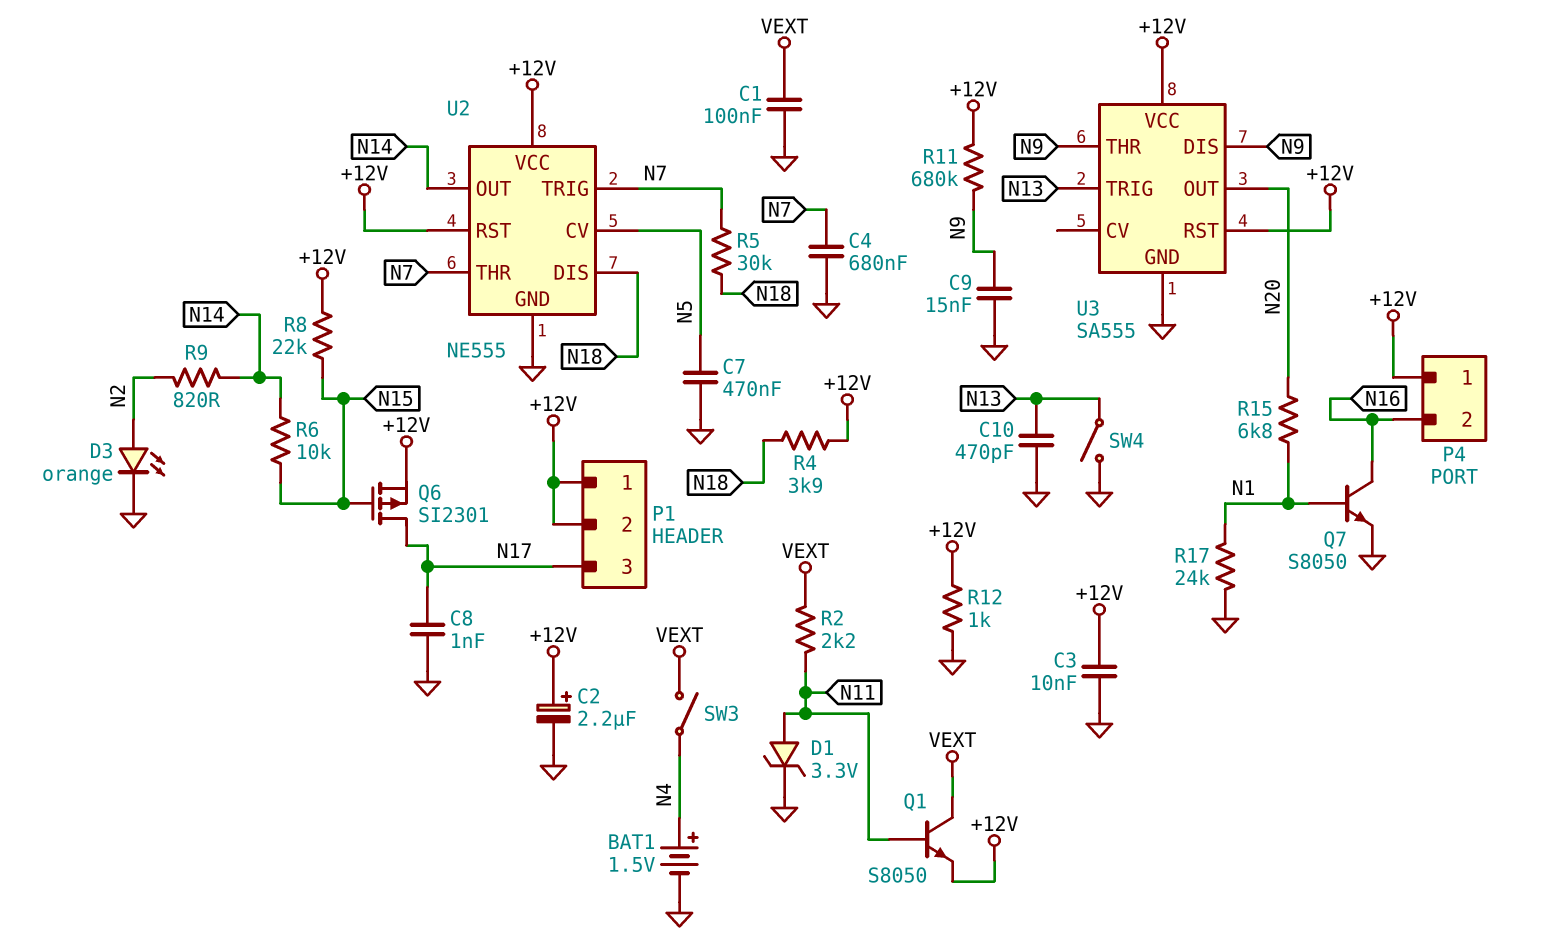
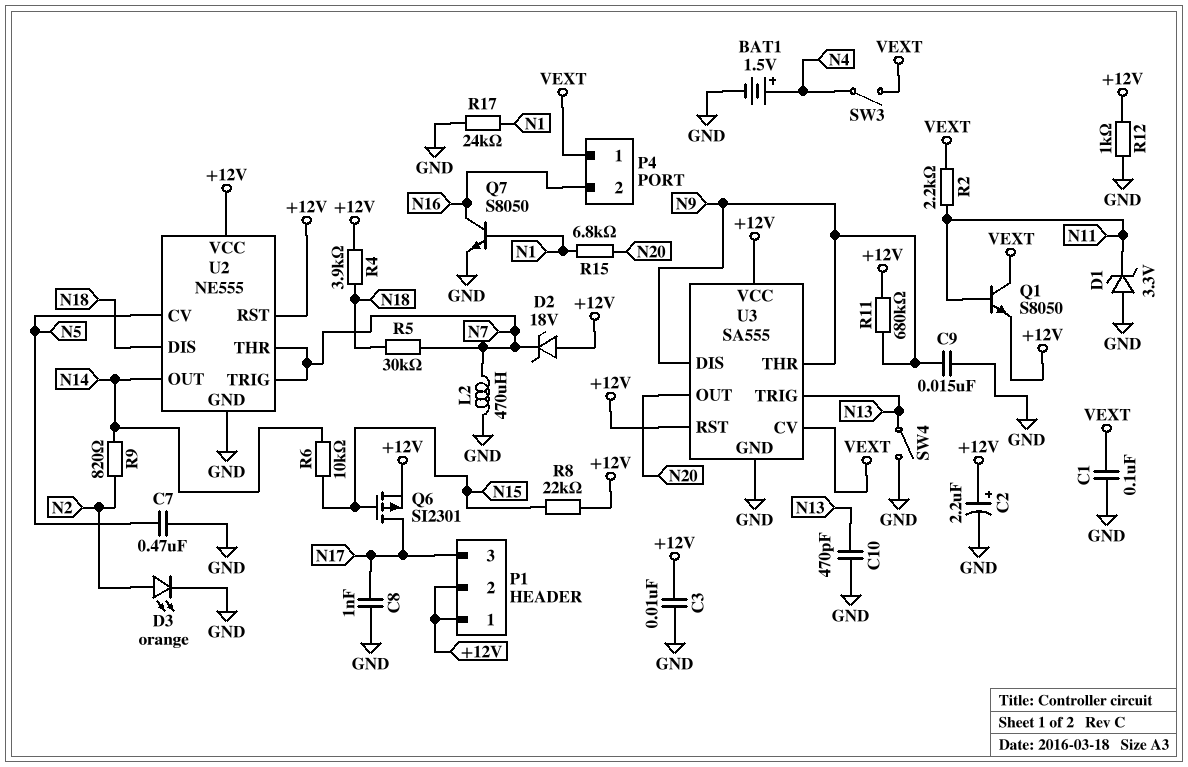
C4: 680nF (GND, N7) -> none
D1: zener 3.3V (A N11, K GND) -> zener 3.3V (A GND, K N11)
D2: none -> zener 18V (A +12V, K N7)
L2: none -> 470uH (GND, N7)
P4 pin 1: +12V -> VEXT
U3 pin CV: none -> VEXT

